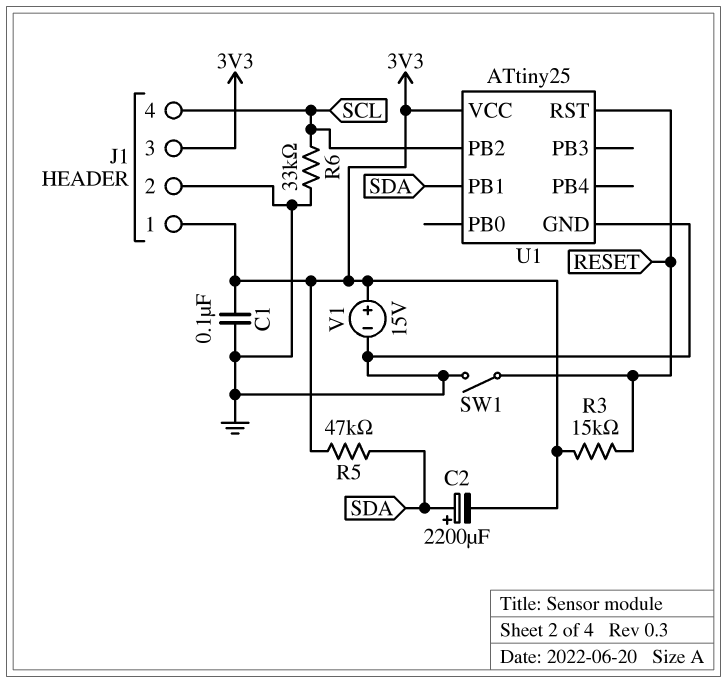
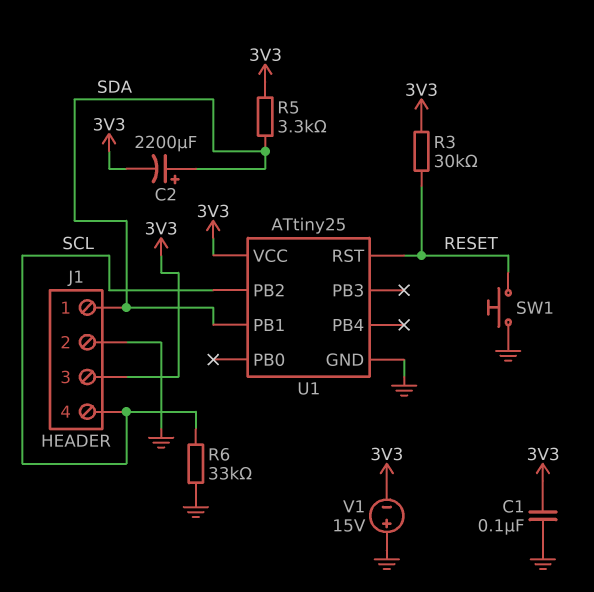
J1 pin 1: 3V3 -> SDA
R3: 15k (3V3, RESET) -> 30k (3V3, RESET)
R5: 47k (3V3, SDA) -> 3.3k (3V3, SDA)
SW1: switch (GND, RESET) -> button (GND, RESET)
V1: 15V (plus 3V3, minus GND) -> 15V (plus GND, minus 3V3)

